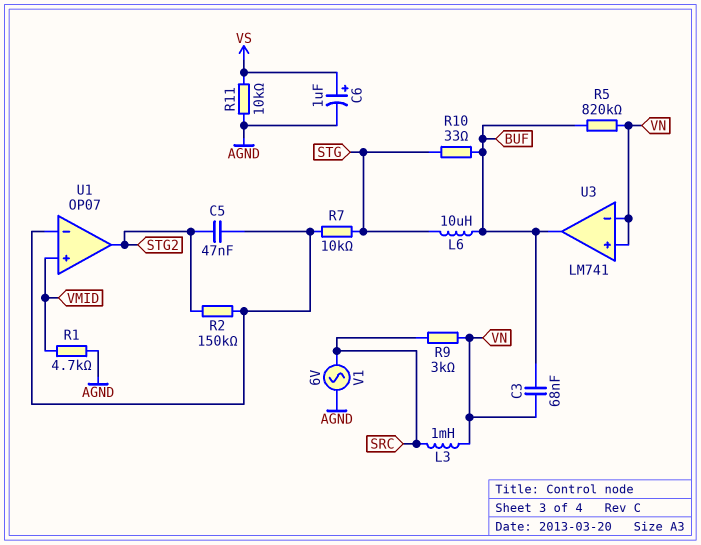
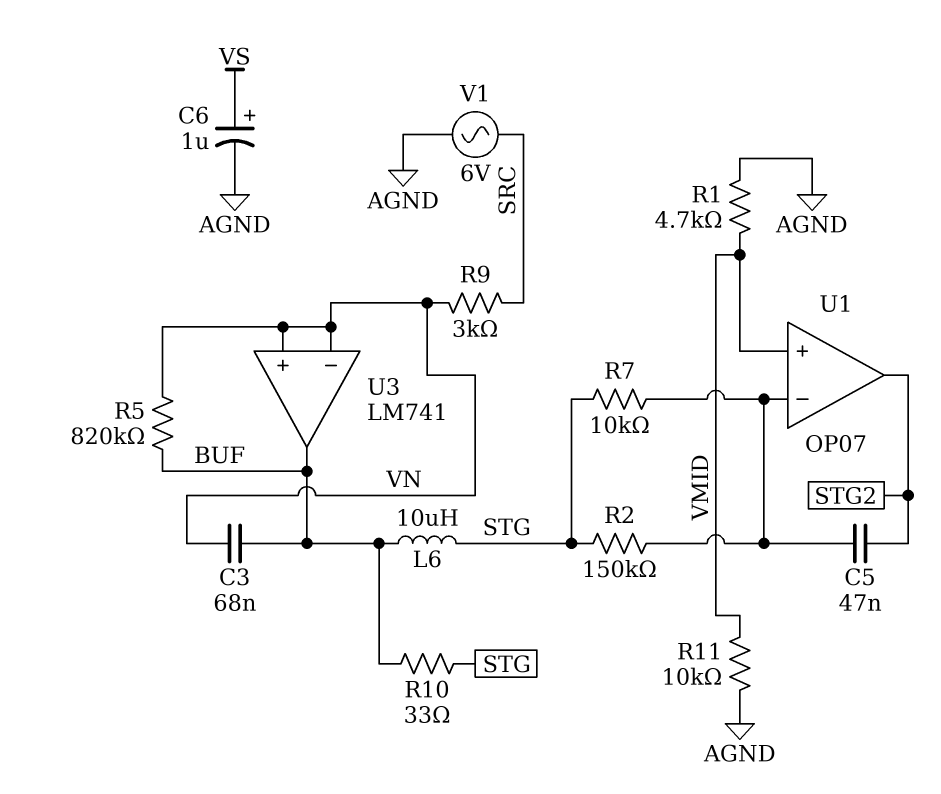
L3: 1mH (SRC, VN) -> none
R2: 150k (STG2, U1/in-) -> 150k (STG, U1/in-)
R11: 10k (AGND, VS) -> 10k (AGND, VMID)

